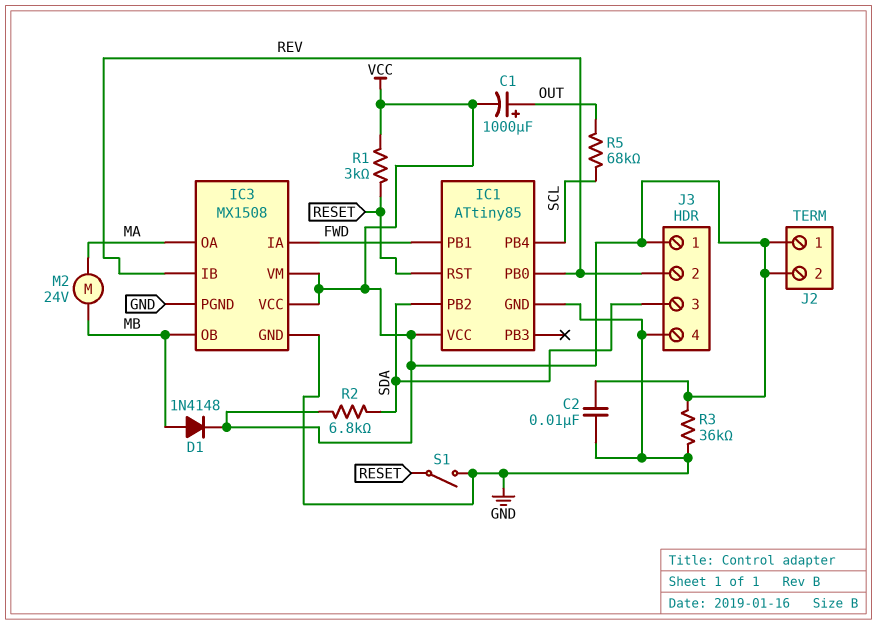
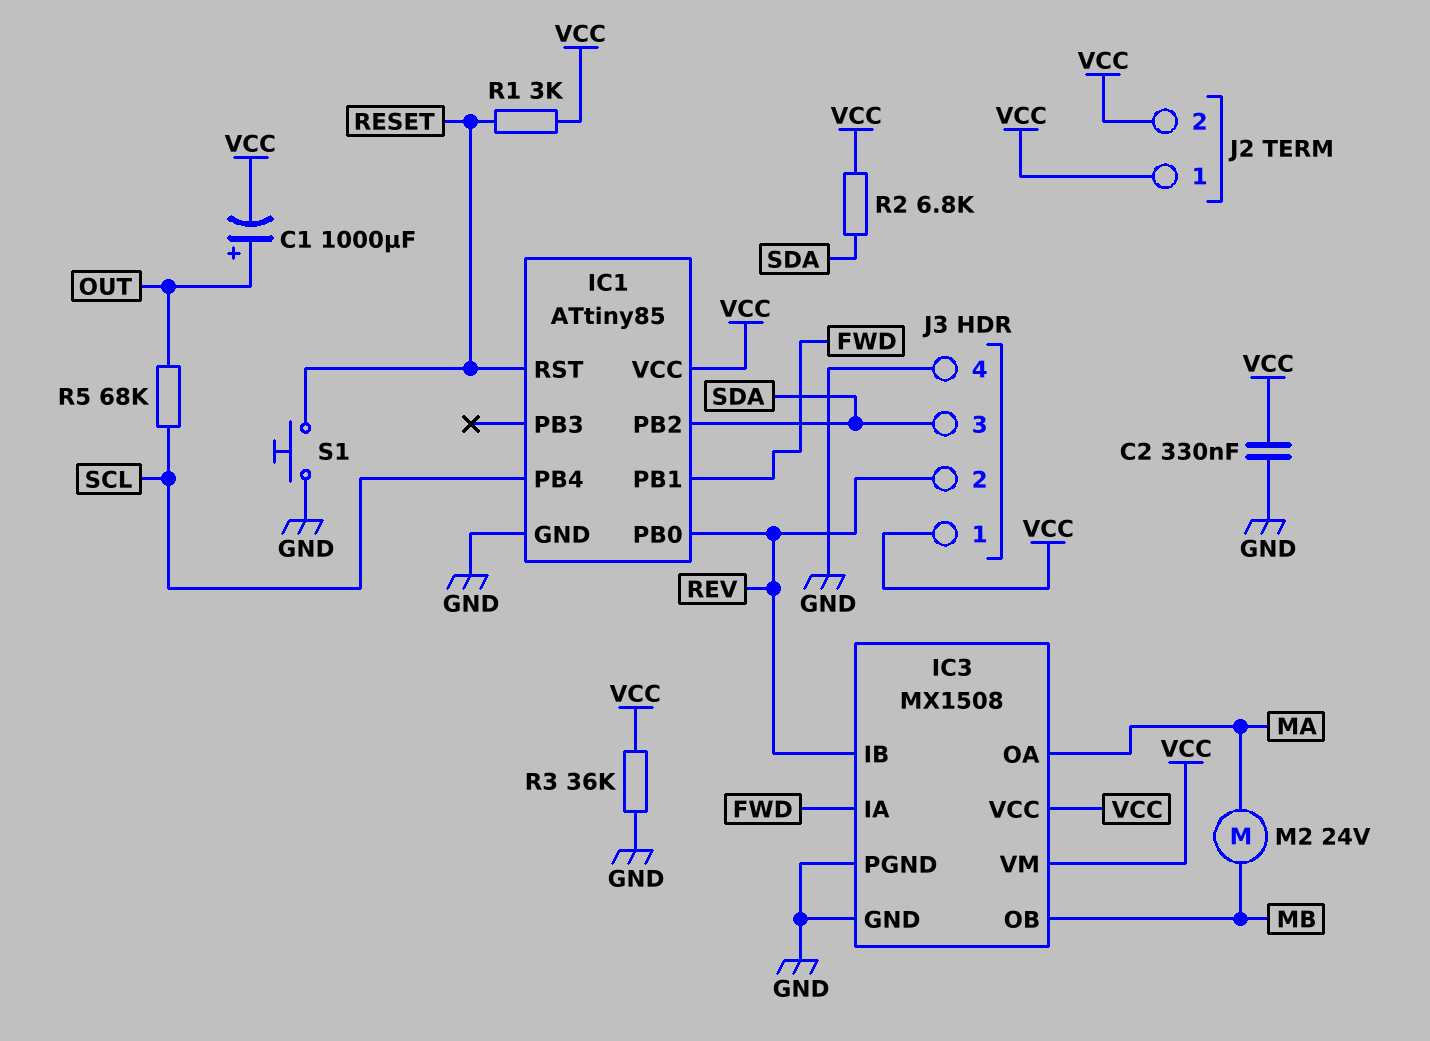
C2: 10nF (GND, VCC) -> 330nF (GND, VCC)
D1: diode 1N4148 (A MB, K VCC) -> none
S1: switch (GND, RESET) -> button (GND, RESET)

